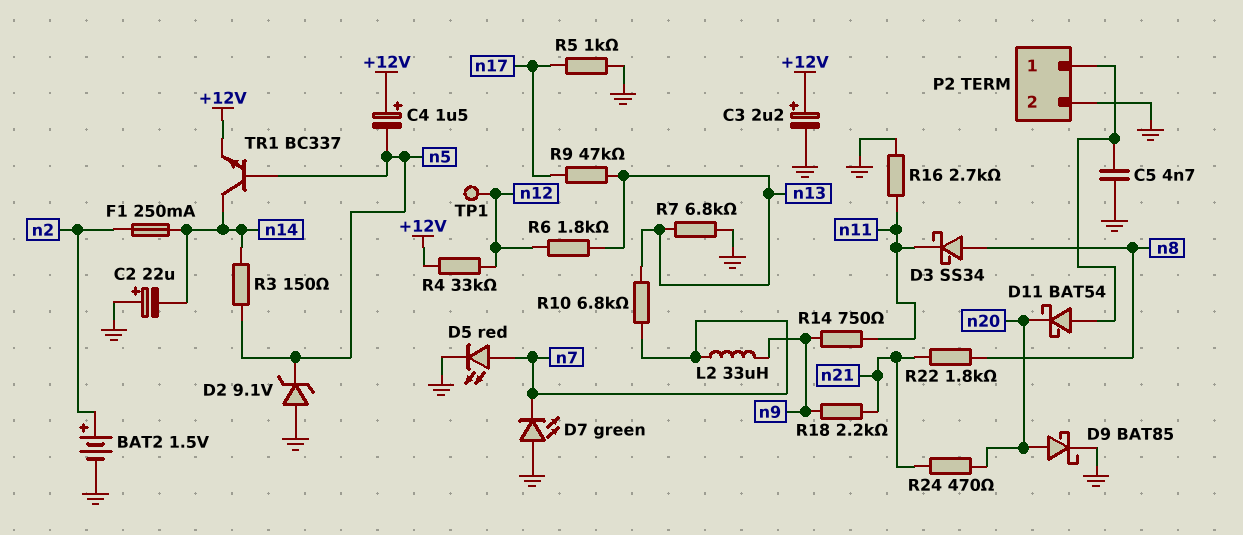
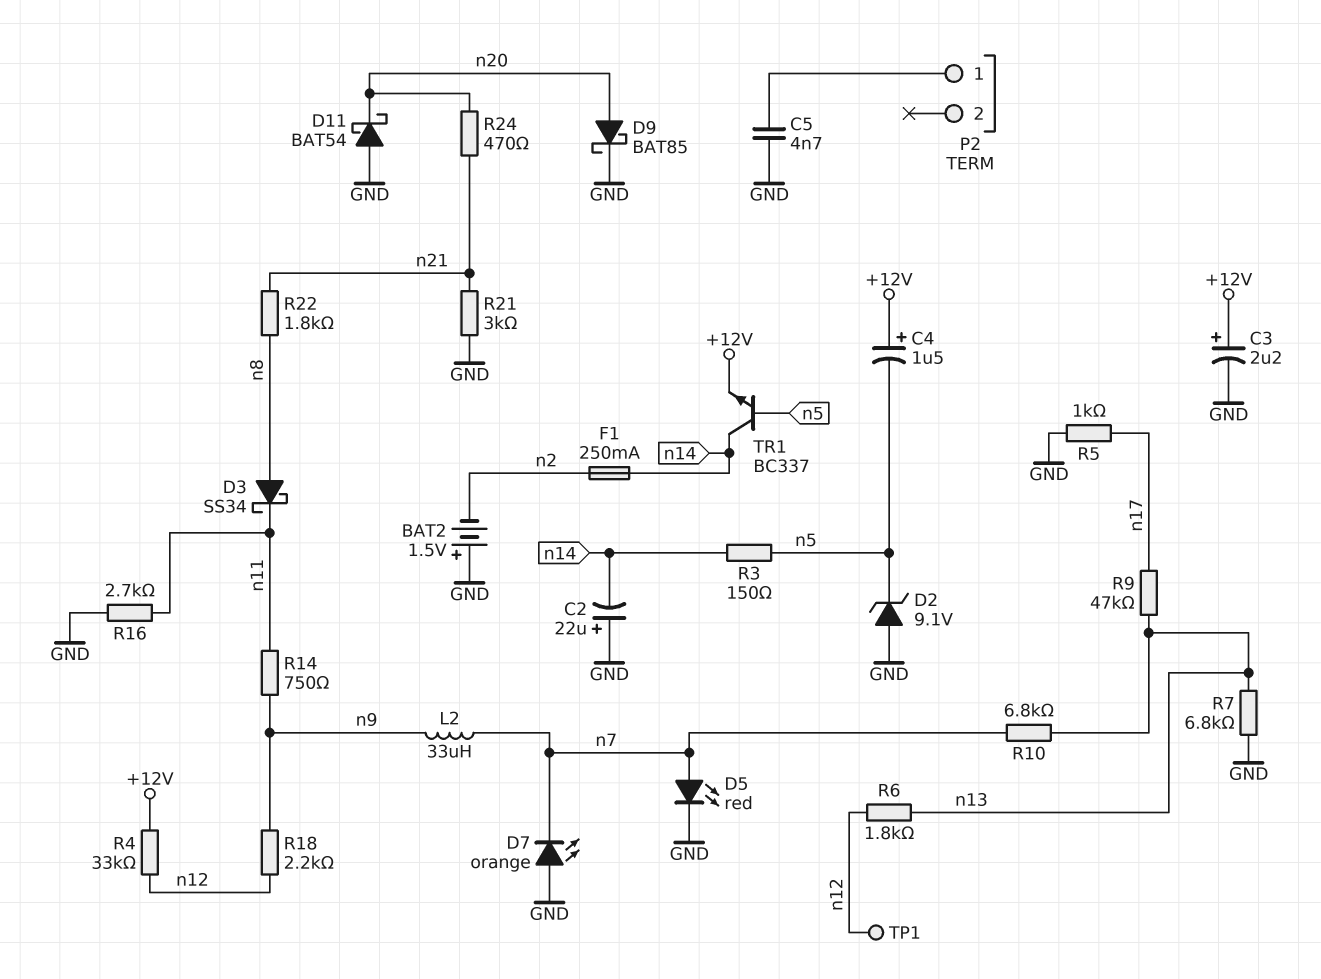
BAT2: 1.5V (plus n2, minus GND) -> 1.5V (plus GND, minus n2)
D7: LED green (A GND, K n7) -> LED orange (A GND, K n7)
D11: schottky BAT54 (A P2/1, K n20) -> schottky BAT54 (A GND, K n20)
P2 pin 2: GND -> none
R18: 2.2k (n9, n21) -> 2.2k (n9, n12)
R21: none -> 3k (GND, n21)

